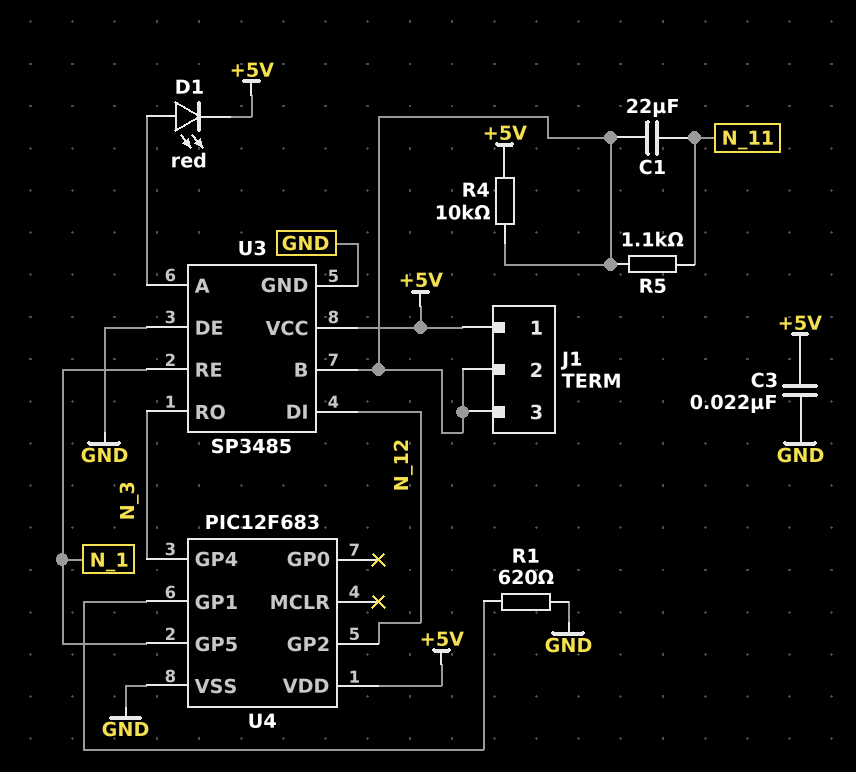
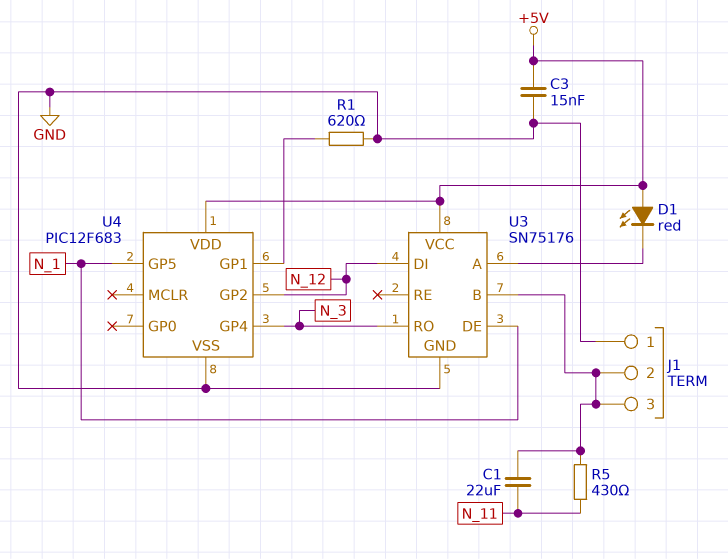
C3: 22nF (+5V, GND) -> 15nF (+5V, GND)
D1: LED red (A U3/A, K +5V) -> LED red (A +5V, K U3/A)
J1 pin 1: +5V -> GND
R4: 10k (+5V, J1/2) -> none
R5: 1.1k (J1/2, N_11) -> 430 (J1/2, N_11)
U3: SP3485 -> SN75176
U3 pin DE: GND -> N_1
U3 pin RE: N_1 -> none

